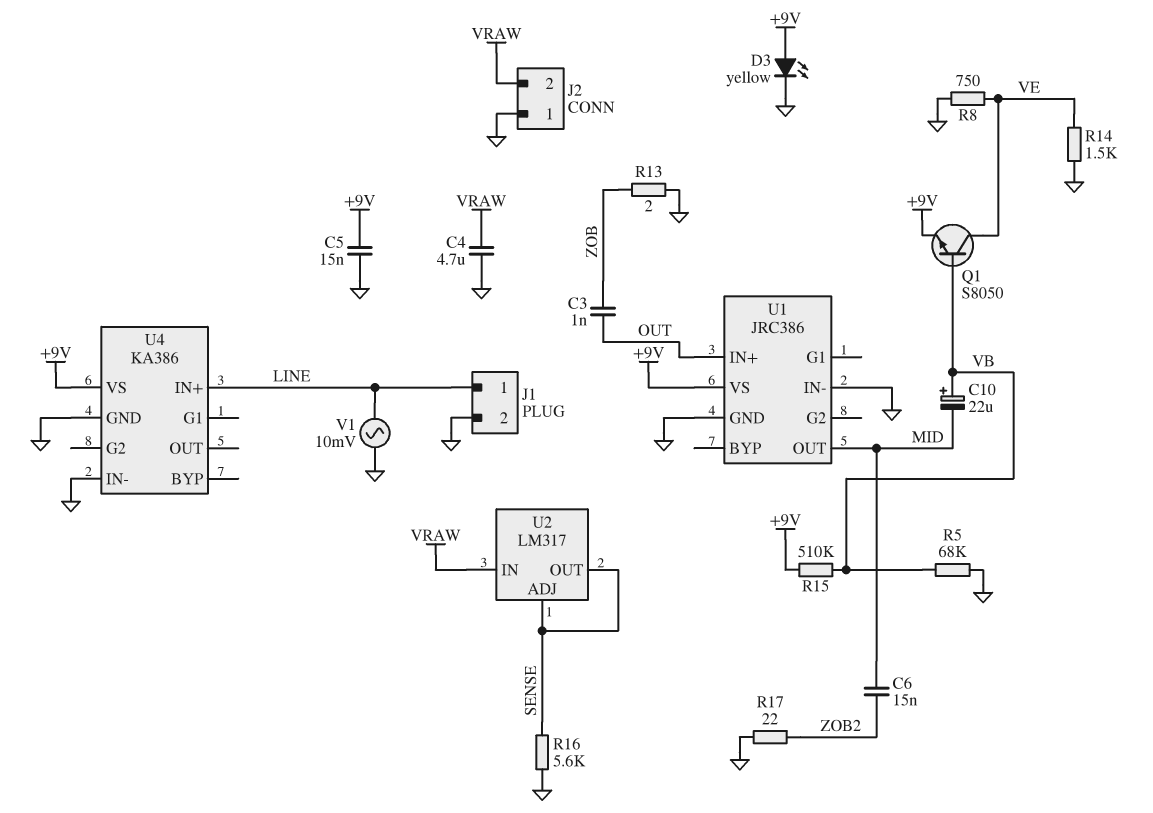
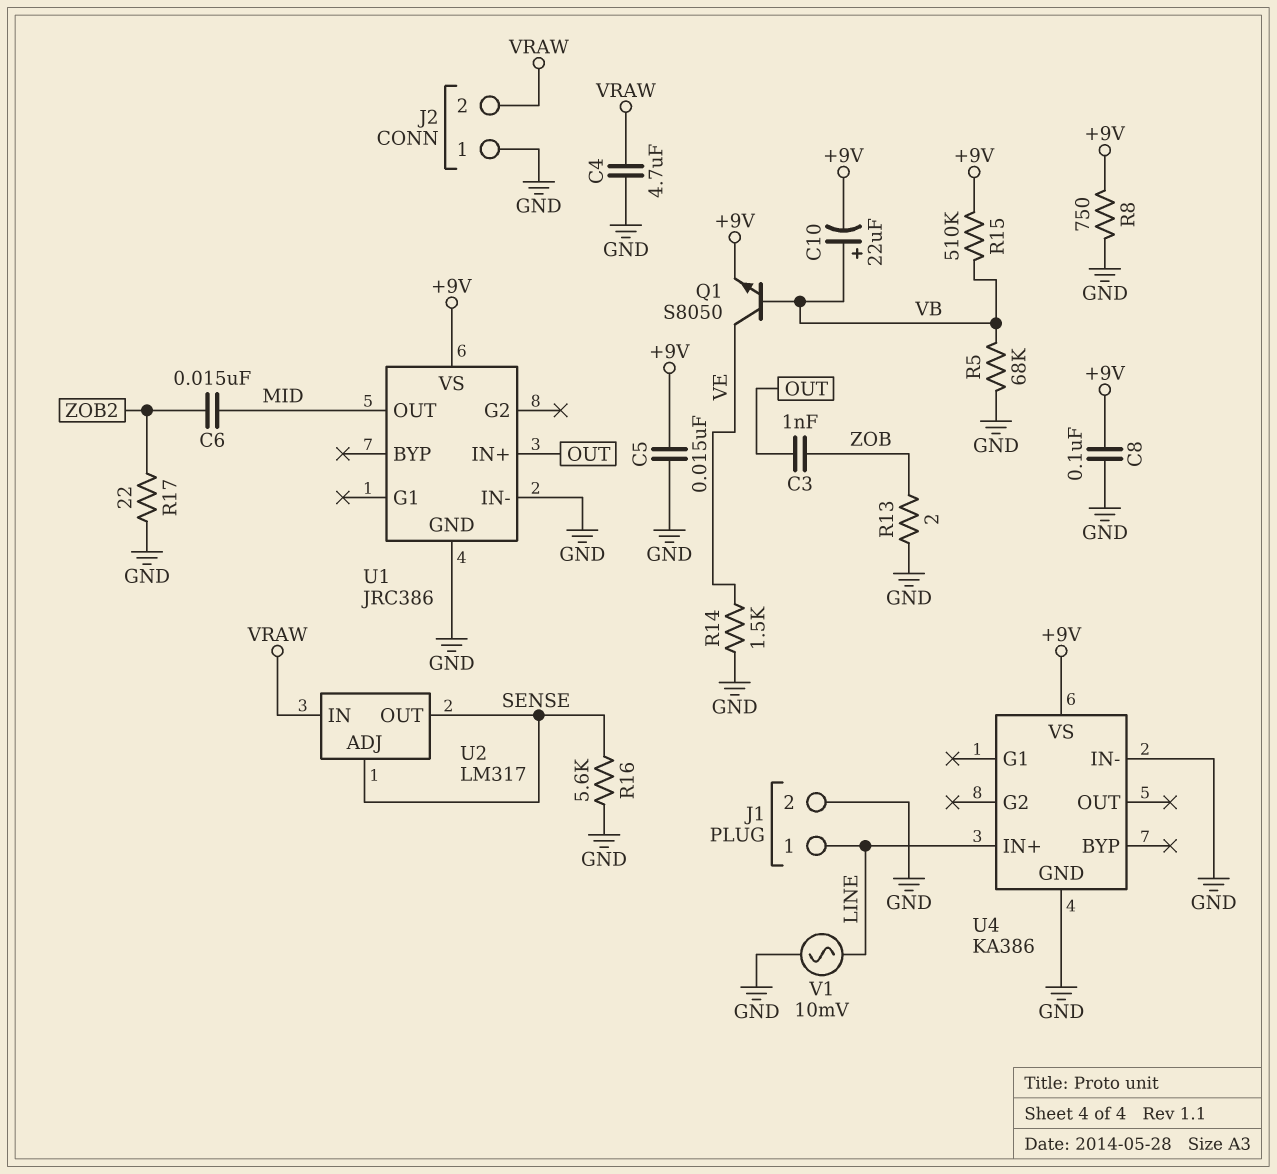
C8: none -> 100nF (+9V, GND)
C10: 22uF (plus VB, minus MID) -> 22uF (plus VB, minus +9V)
D3: LED yellow (A +9V, K GND) -> none
R8: 750 (GND, VE) -> 750 (+9V, GND)

